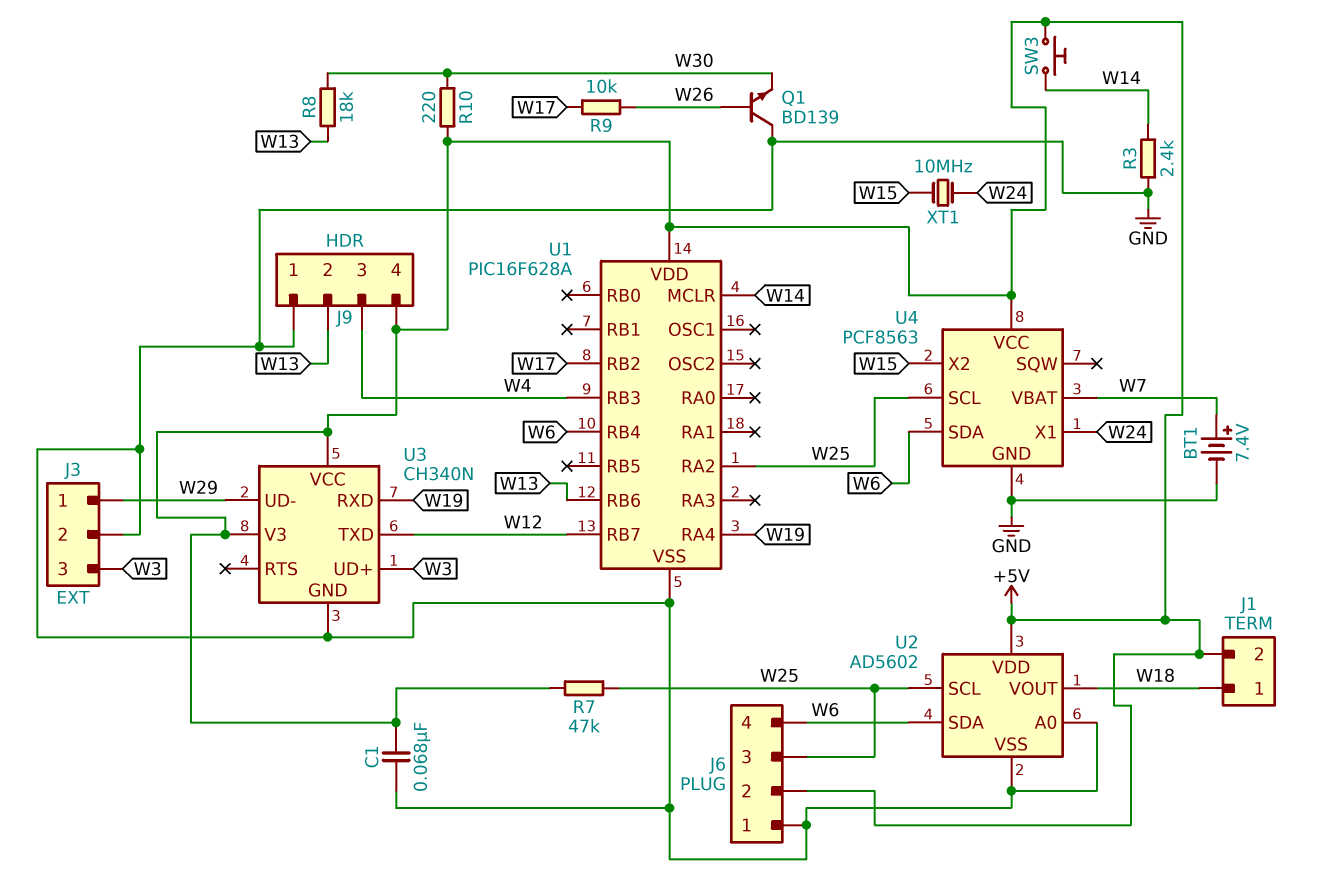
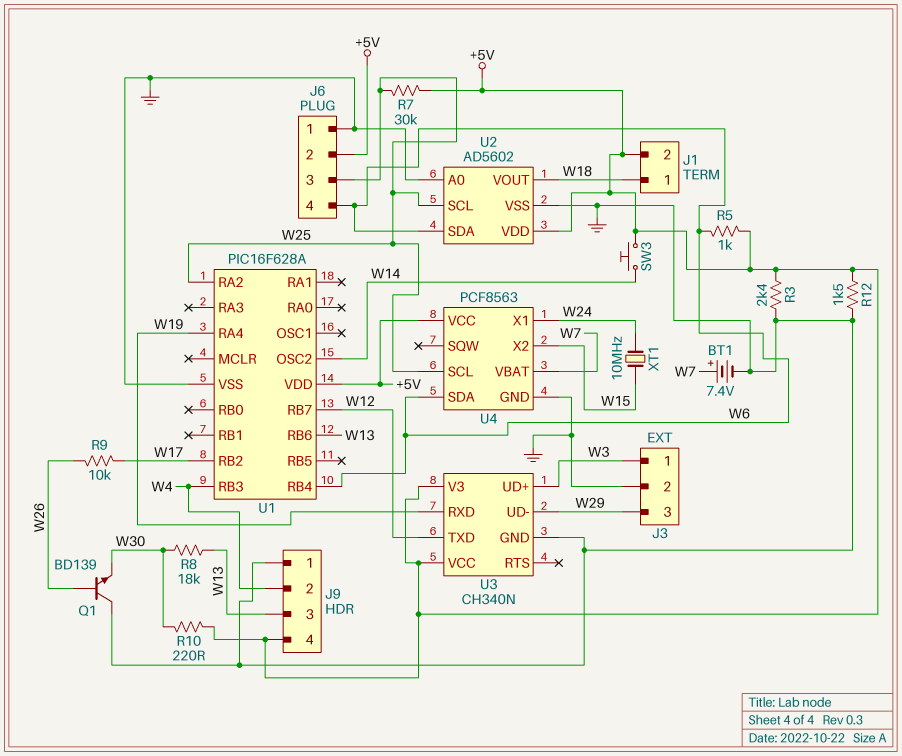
C1: 68nF (+5V, GND) -> none
J3 pin 1: W29 -> W3
J3 pin 3: W3 -> W29
J9 pin 2: W13 -> W4
J9 pin 3: W4 -> W13
R3: 2.4k (GND, W14) -> 2.4k (+5V, GND)
R5: none -> 1k (+5V, W6)
R7: 47k (+5V, W25) -> 30k (+5V, W25)
R12: none -> 1.5k (+5V, GND)
U1 pin MCLR: W14 -> none
U1 pin OSC2: none -> W14

